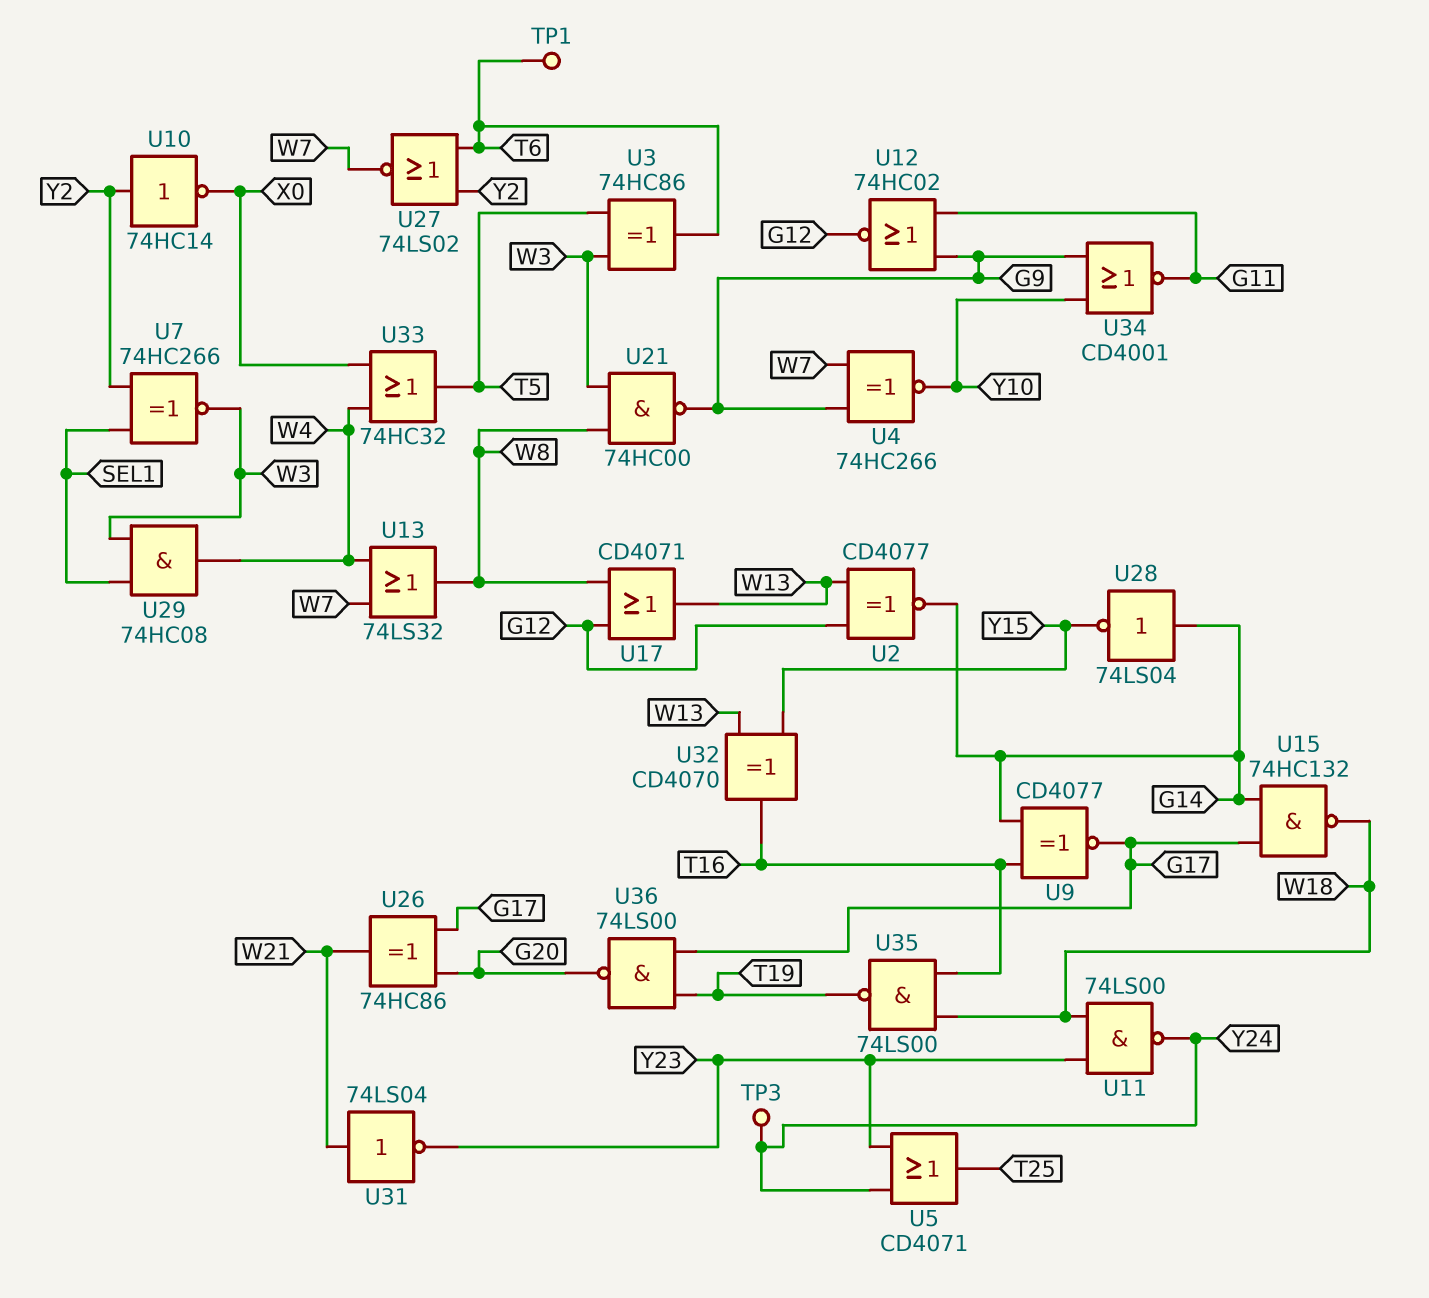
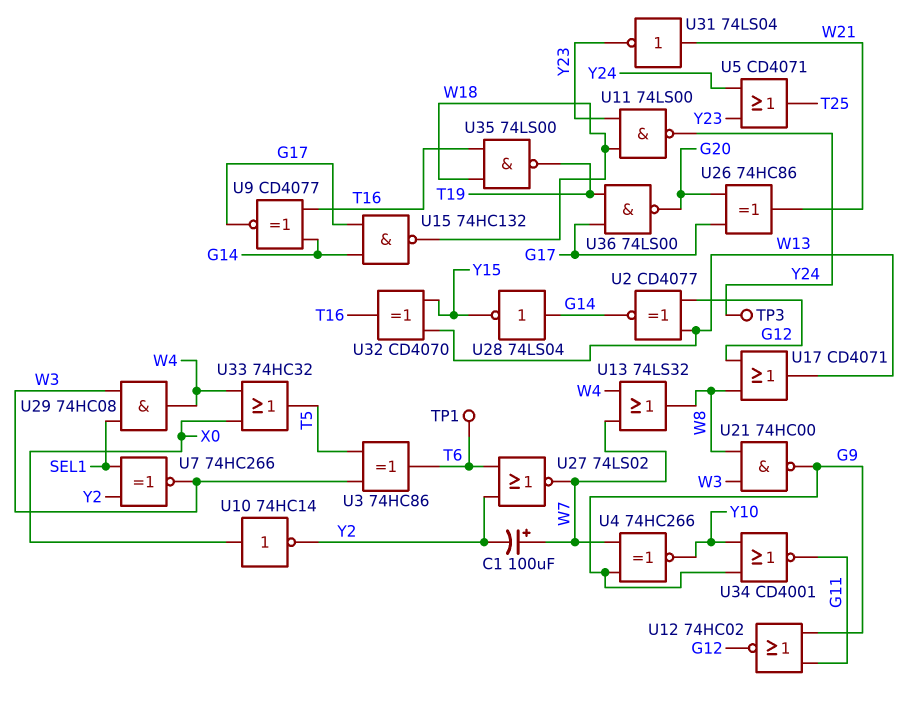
C1: none -> 100uF (plus W7, minus Y2)
U10: NOT 74HC14 (in Y2, out X0) -> NOT 74HC14 (in X0, out Y2)

